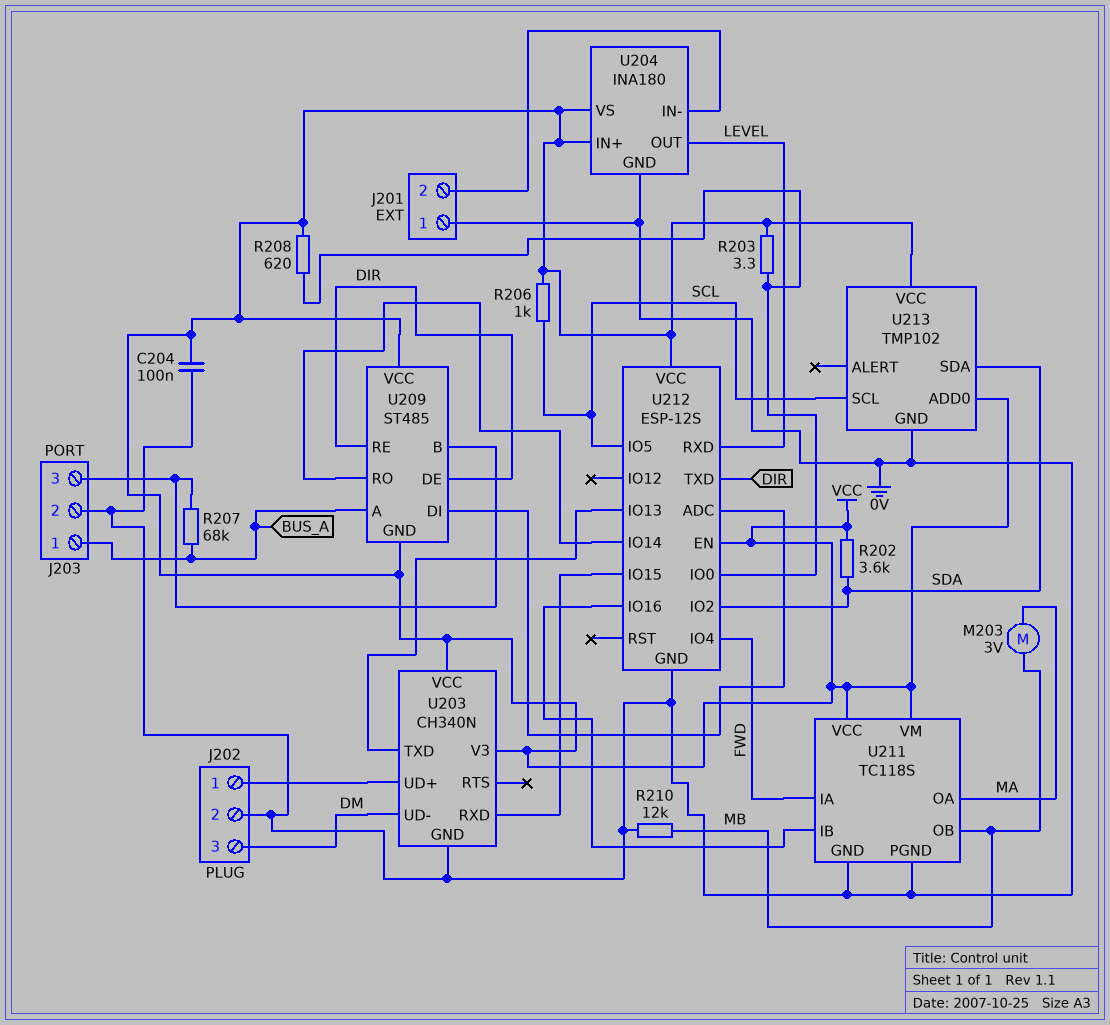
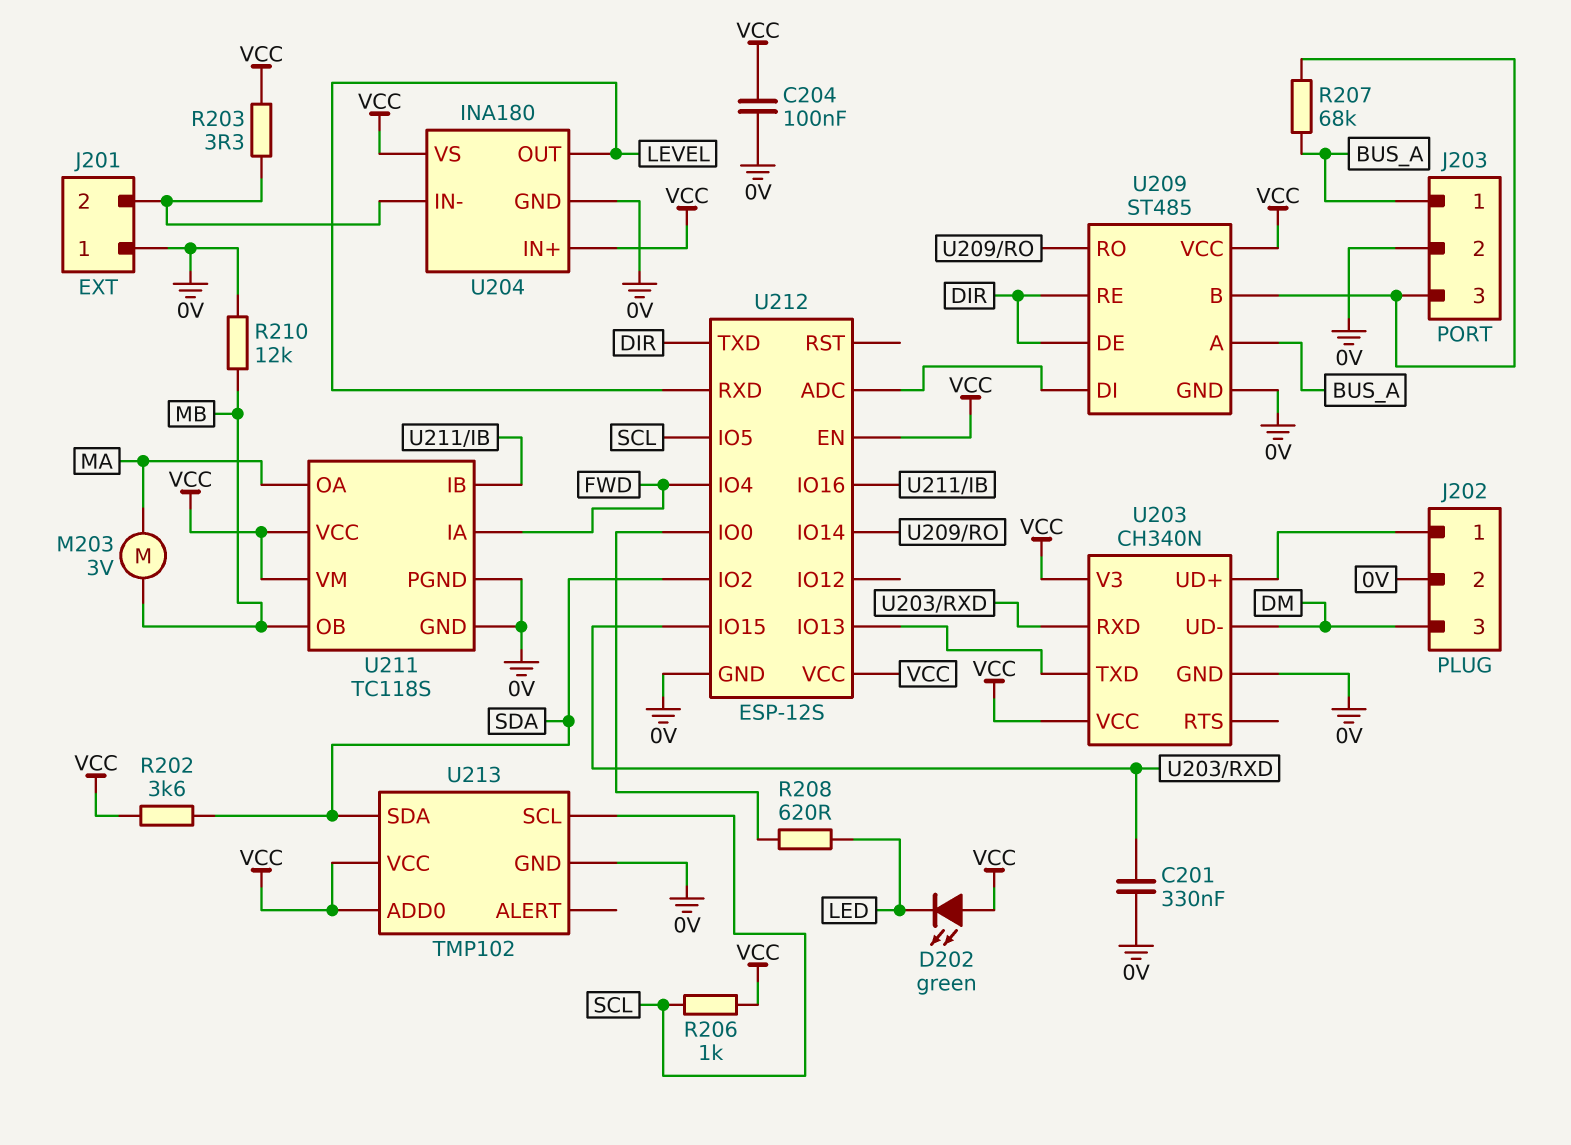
C201: none -> 330nF (0V, U203/RXD)
D202: none -> LED green (A VCC, K LED)
R203: 3.3 (U212/IO0, VCC) -> 3.3 (J201/2, VCC)
R208: 620 (U212/IO0, VCC) -> 620 (LED, U212/IO0)
U209 pin GND: VCC -> 0V

